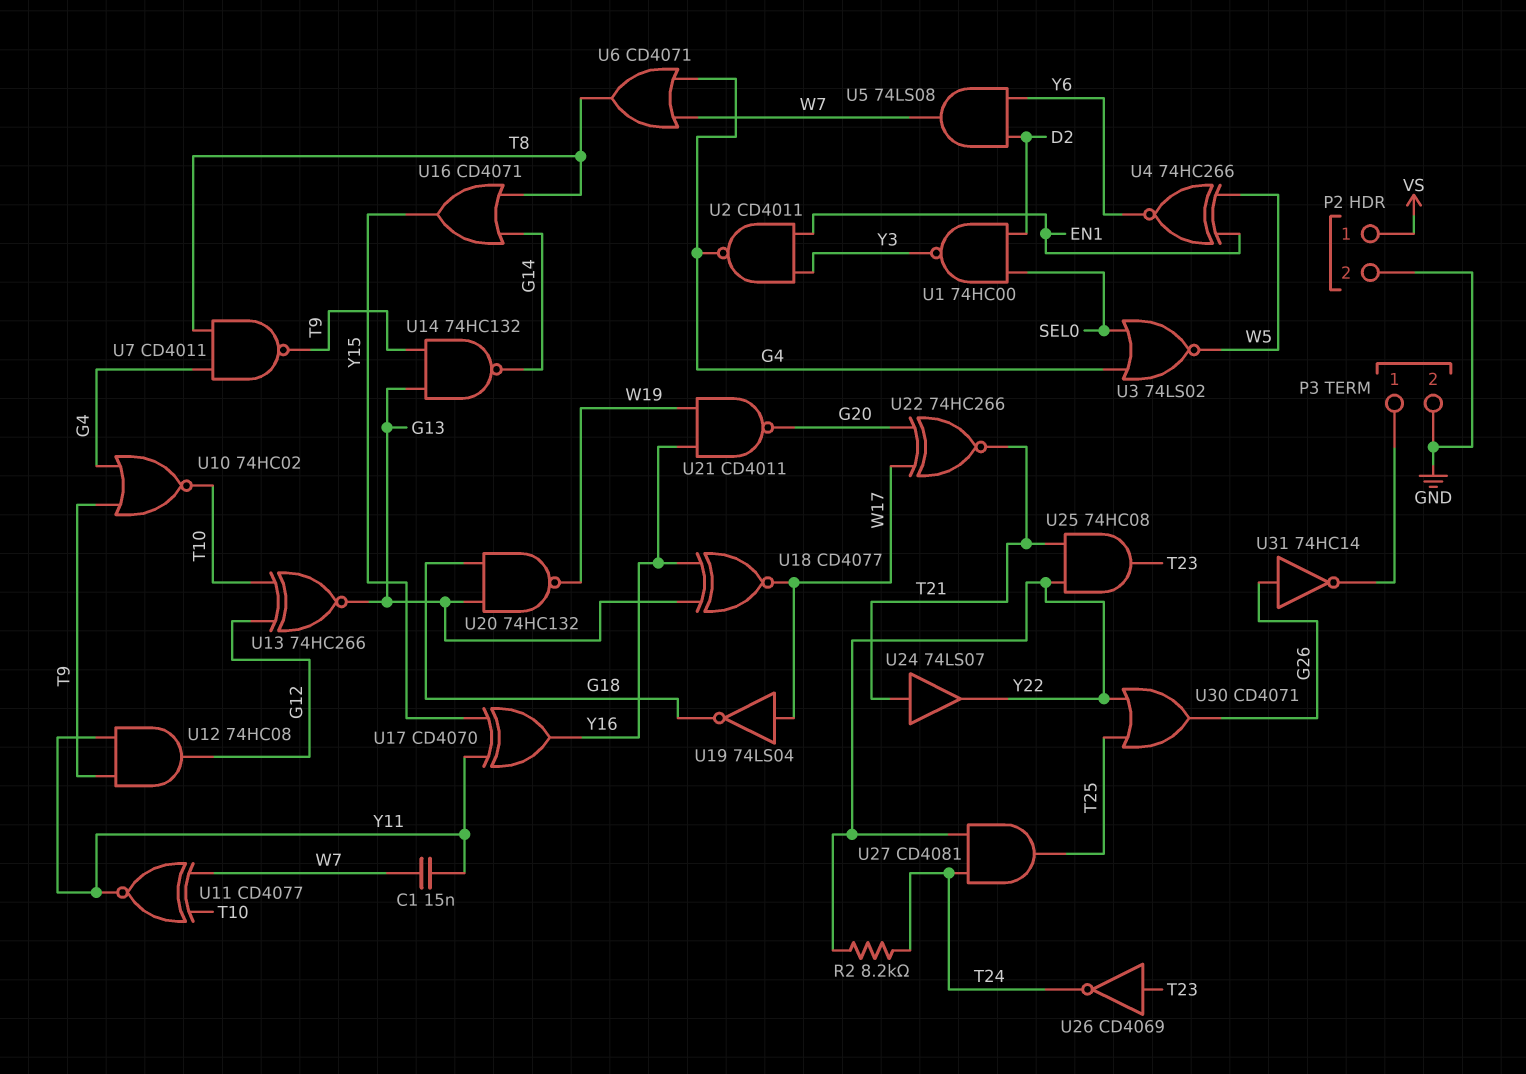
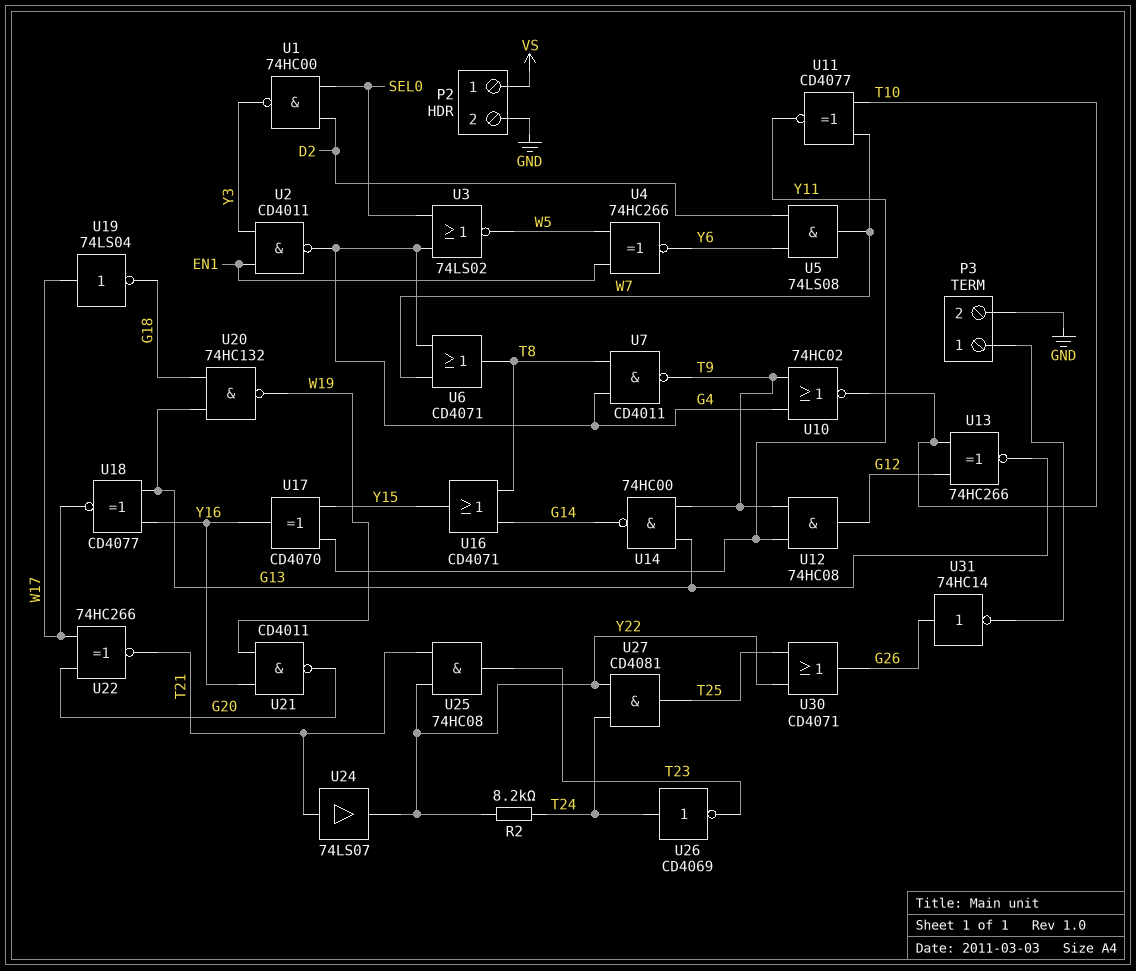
C1: 15nF (W7, Y11) -> none
U14: NAND 74HC132 (in G13, in T9, out G14) -> NAND 74HC00 (in G13, in T9, out G14)
U26: NOT CD4069 (in T23, out T24) -> NOT CD4069 (in T24, out T23)

